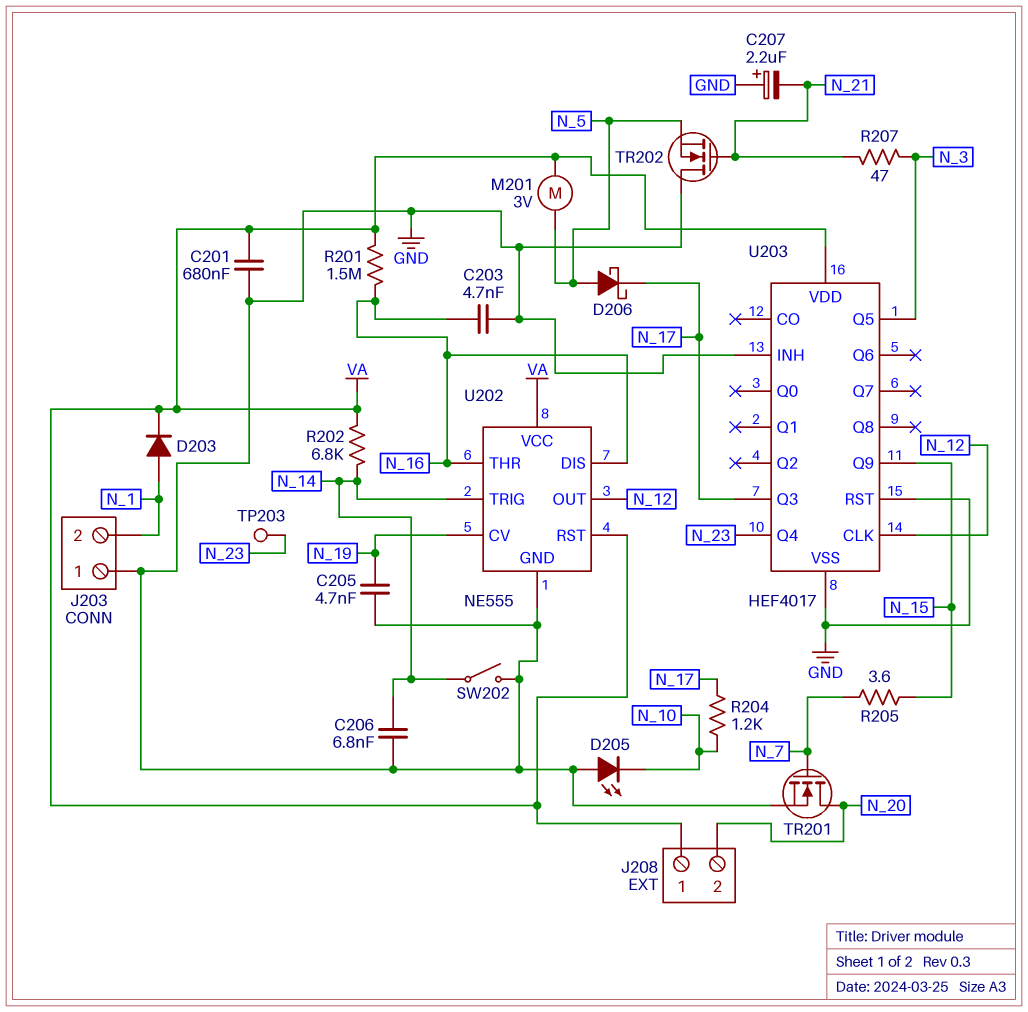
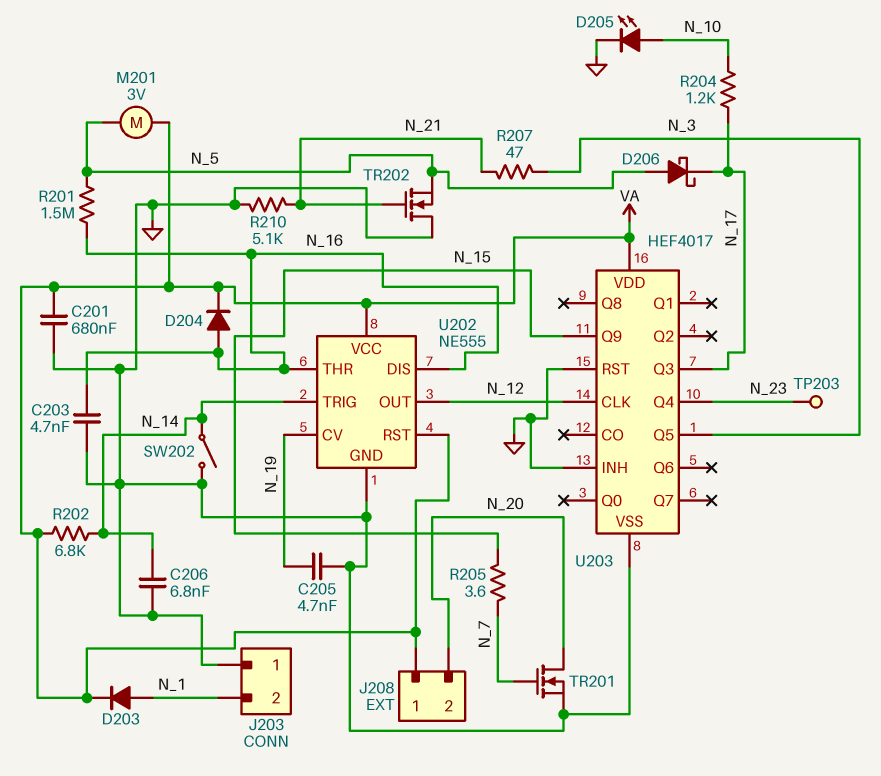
C207: 2.2uF (plus GND, minus N_21) -> none
D204: none -> diode (A N_16, K VA)
D205: LED (A GND, K N_10) -> LED (A N_10, K GND)
R201: 1.5M (N_16, VA) -> 1.5M (N_5, N_16)
R210: none -> 5.1k (GND, N_21)

